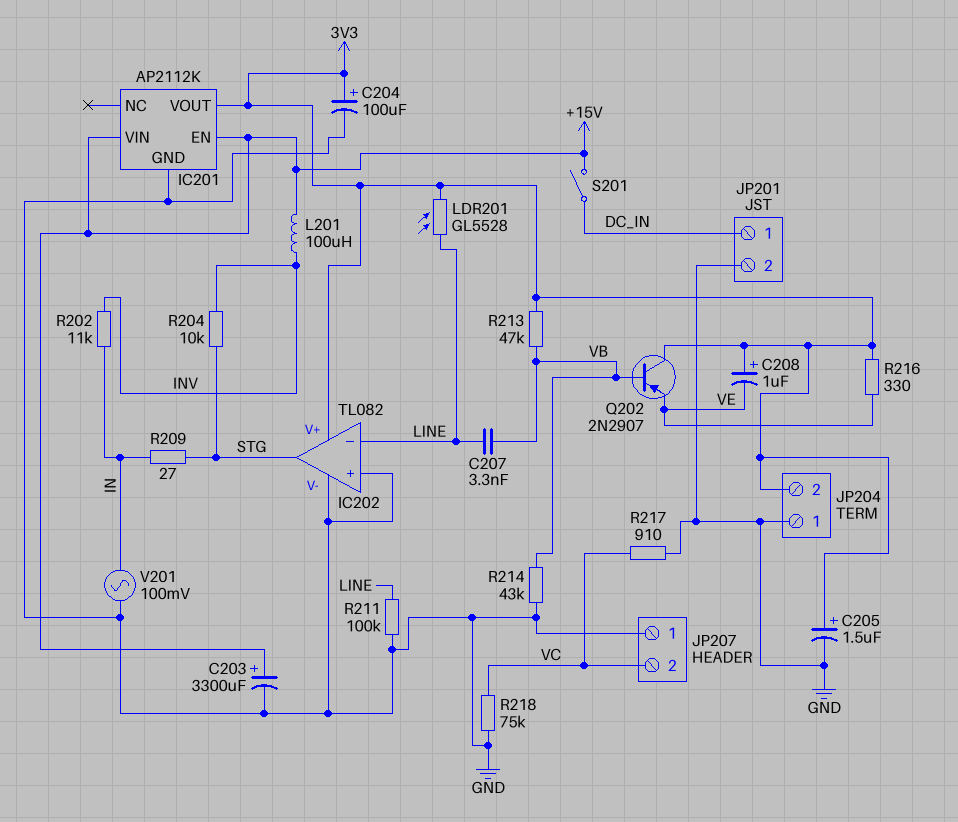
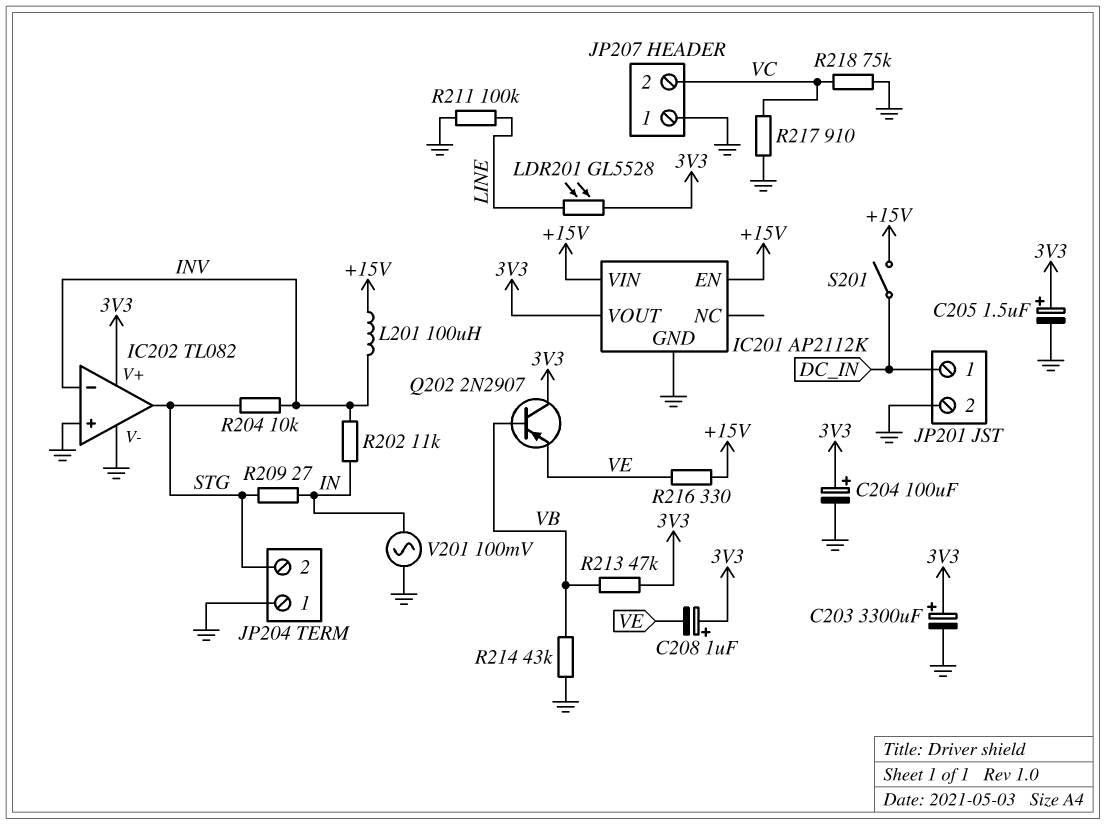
C203: 3300uF (plus +15V, minus GND) -> 3300uF (plus 3V3, minus GND)
C207: 3.3nF (LINE, VB) -> none
IC202 pin in-: LINE -> INV
JP204 pin 2: 3V3 -> STG
R216: 330 (3V3, VE) -> 330 (+15V, VE)

